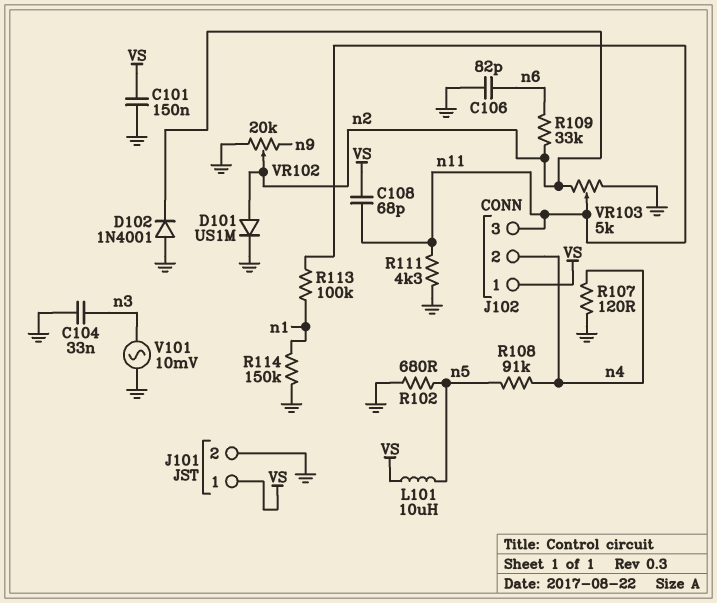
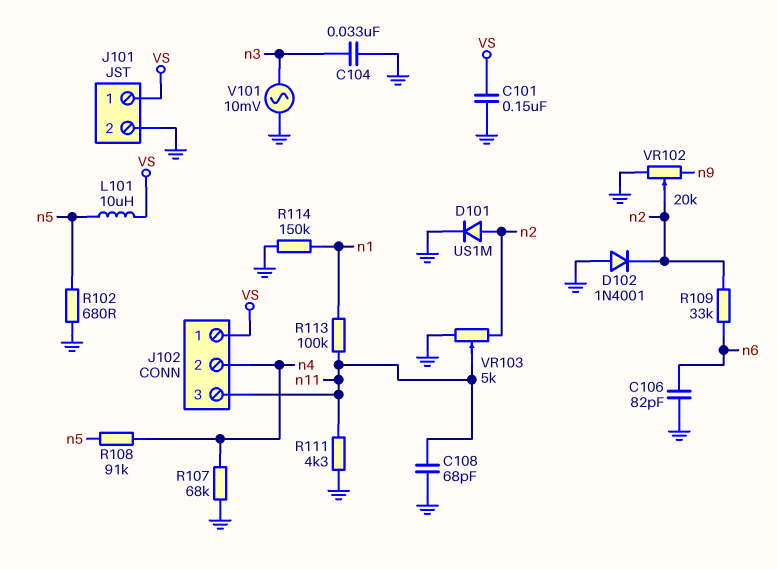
C108: 68pF (VS, n11) -> 68pF (GND, n11)
R107: 120 (GND, n4) -> 68k (GND, n4)

